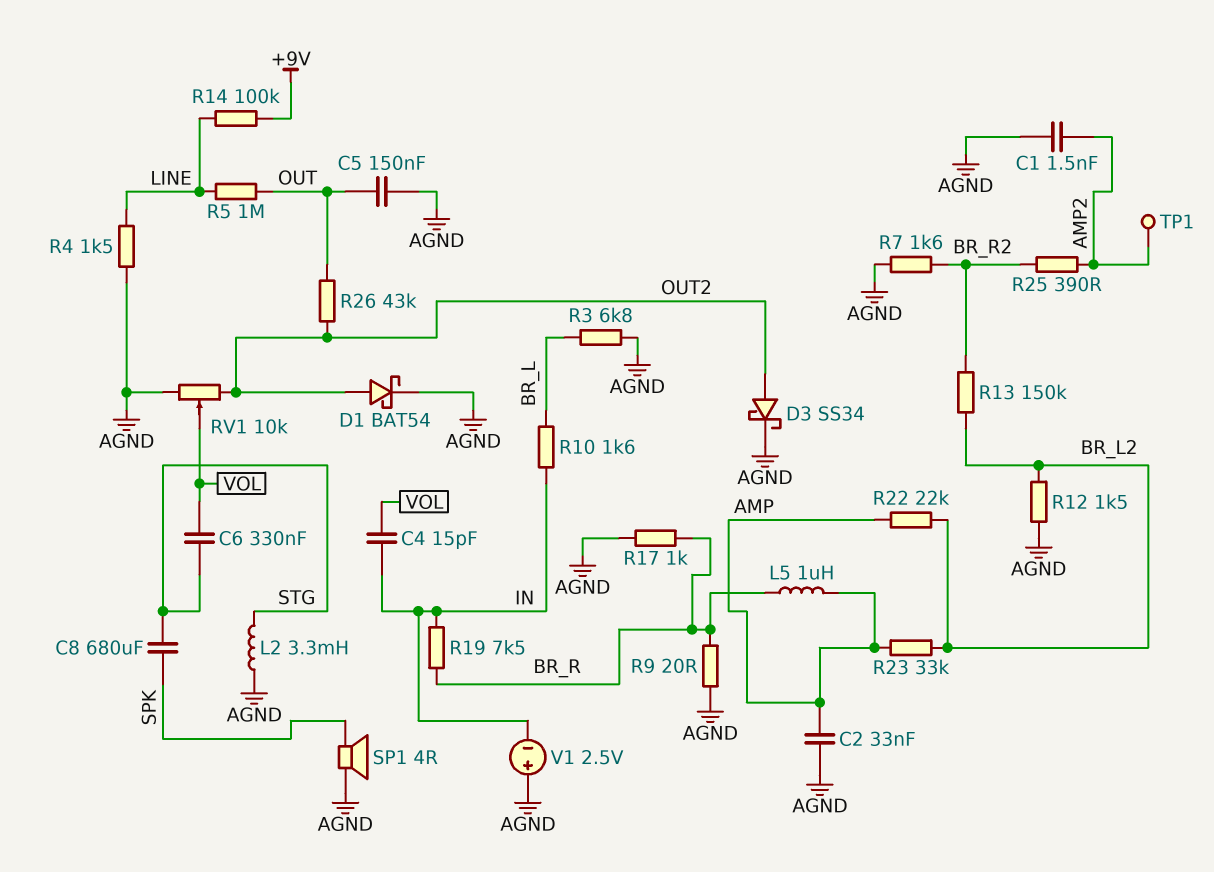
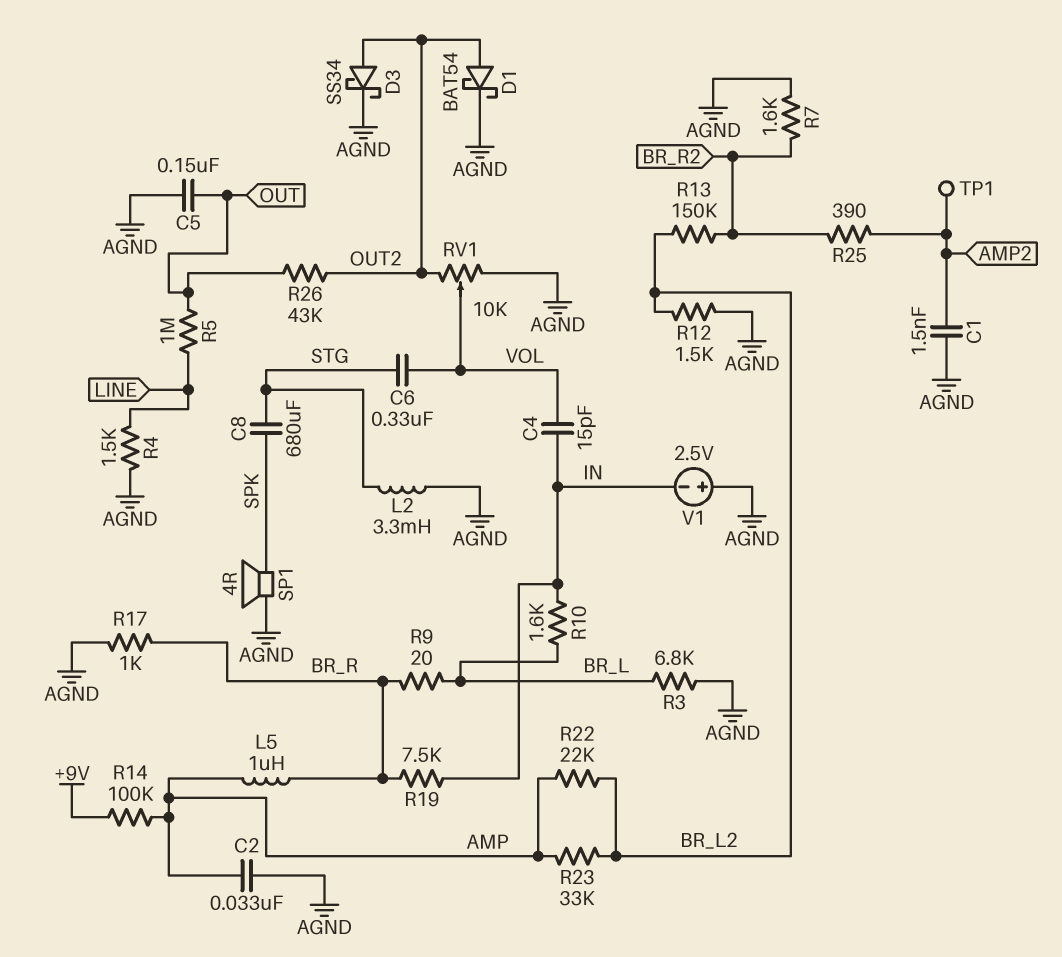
R9: 20 (AGND, BR_R) -> 20 (BR_L, BR_R)
R14: 100k (+9V, LINE) -> 100k (+9V, AMP)

